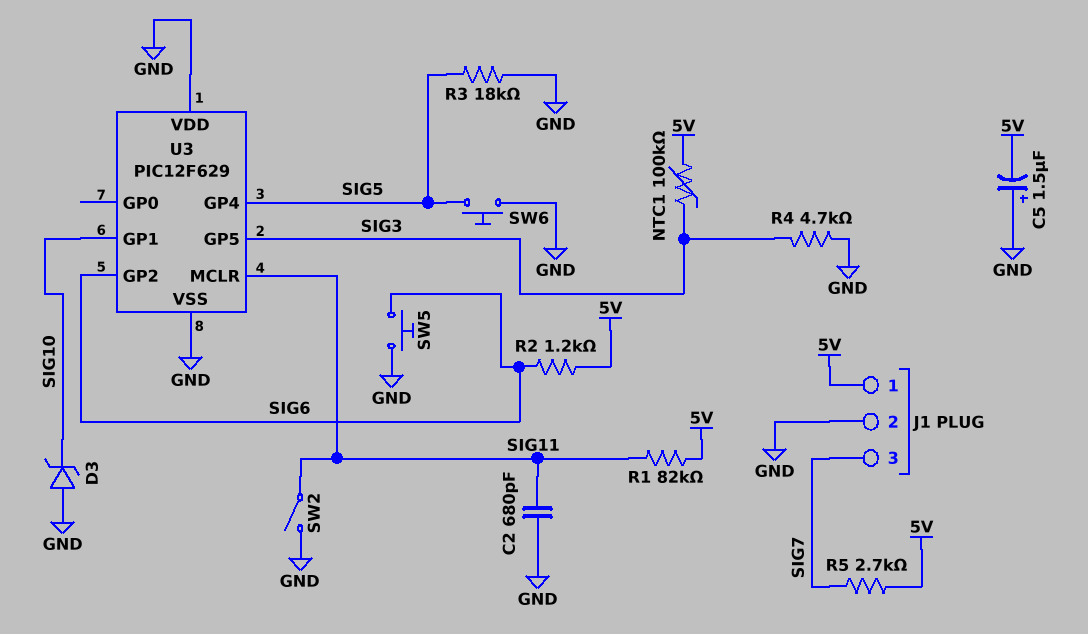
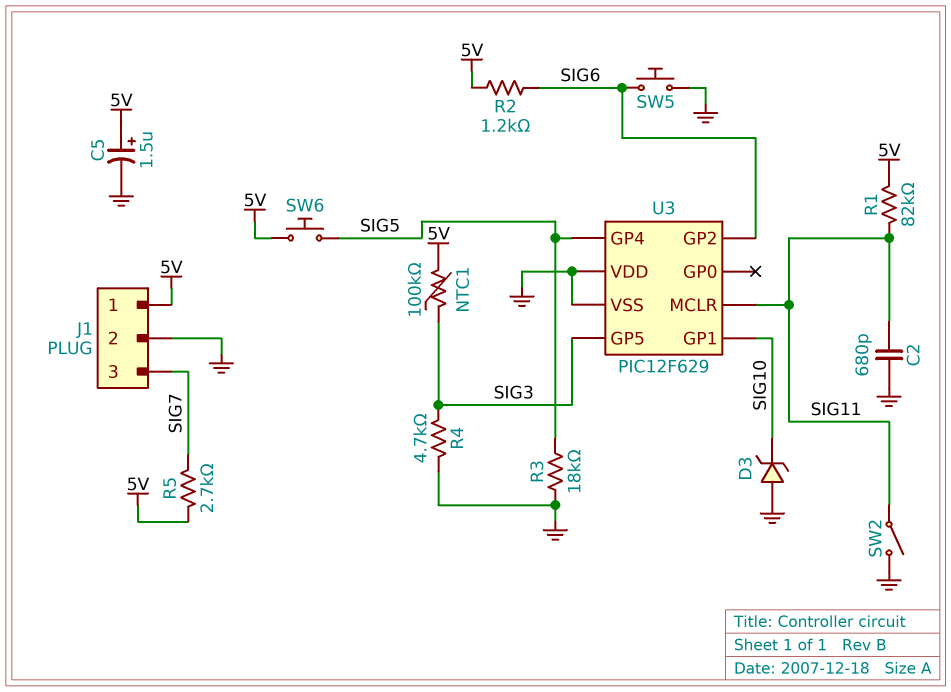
C5: 1.5uF (plus GND, minus 5V) -> 1.5uF (plus 5V, minus GND)
SW6: button (GND, SIG5) -> button (5V, SIG5)

